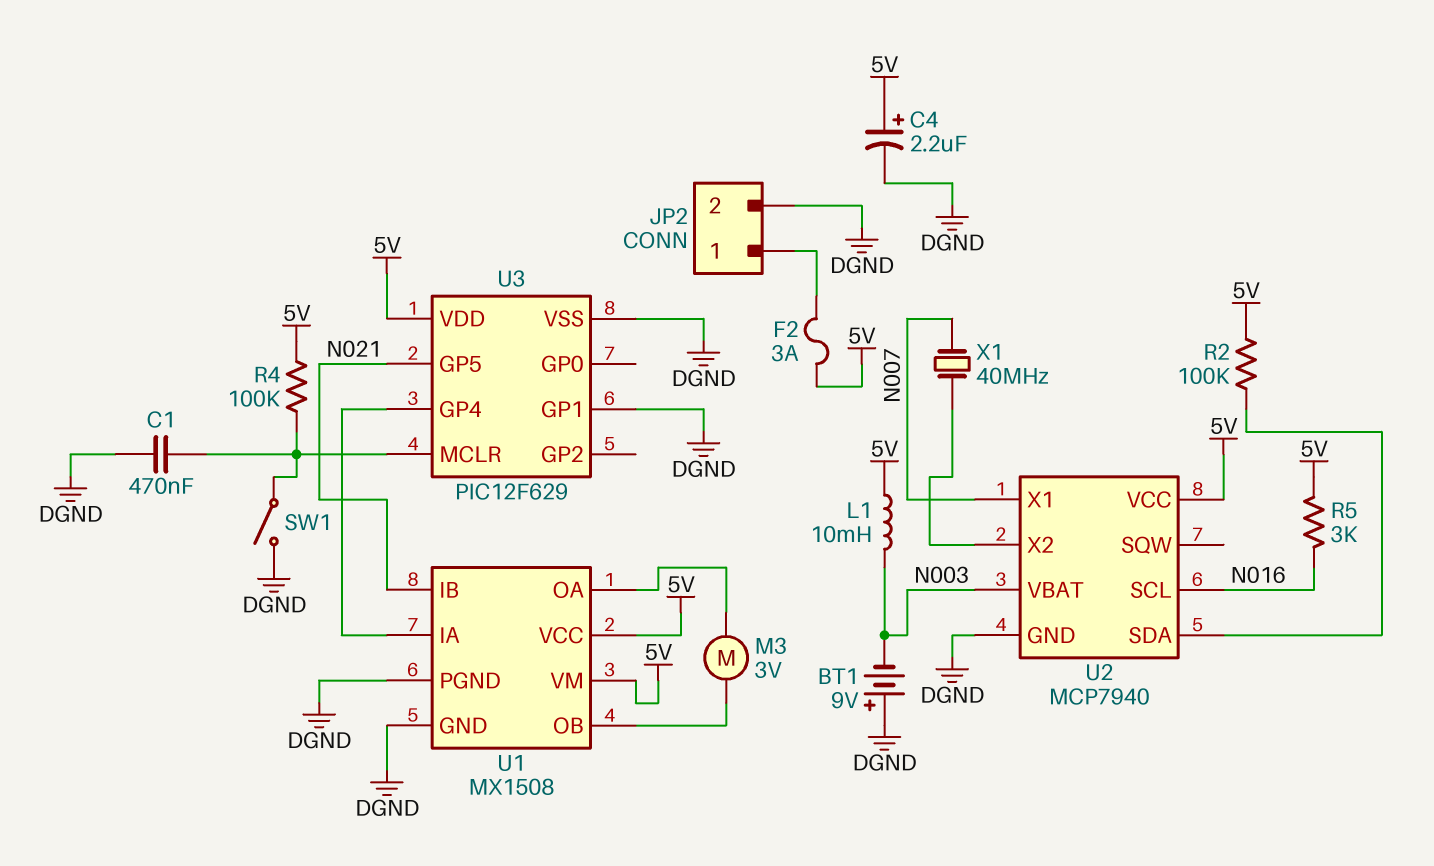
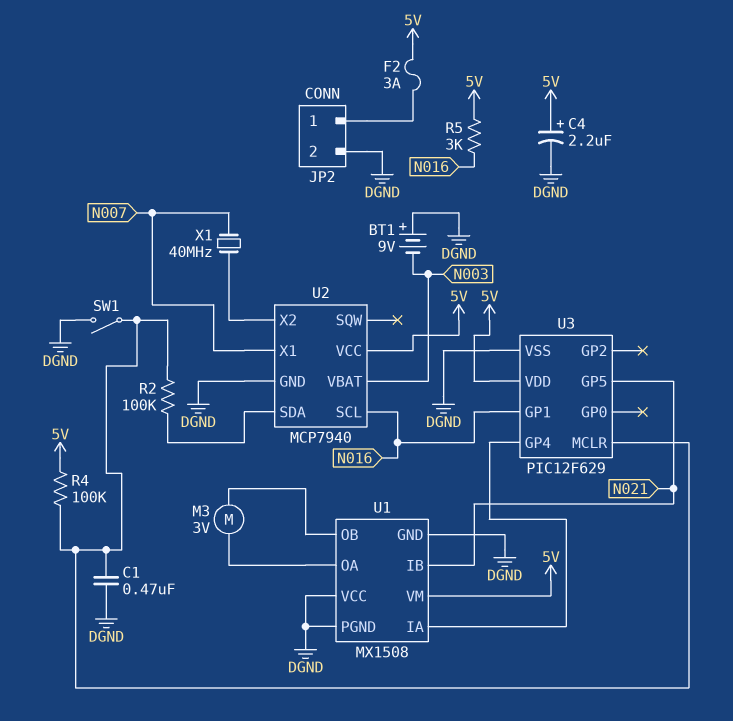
L1: 10mH (5V, N003) -> none
R2: 100k (5V, U2/SDA) -> 100k (U2/SDA, U3/MCLR)
U1 pin VCC: 5V -> DGND
U3 pin GP1: DGND -> N016

